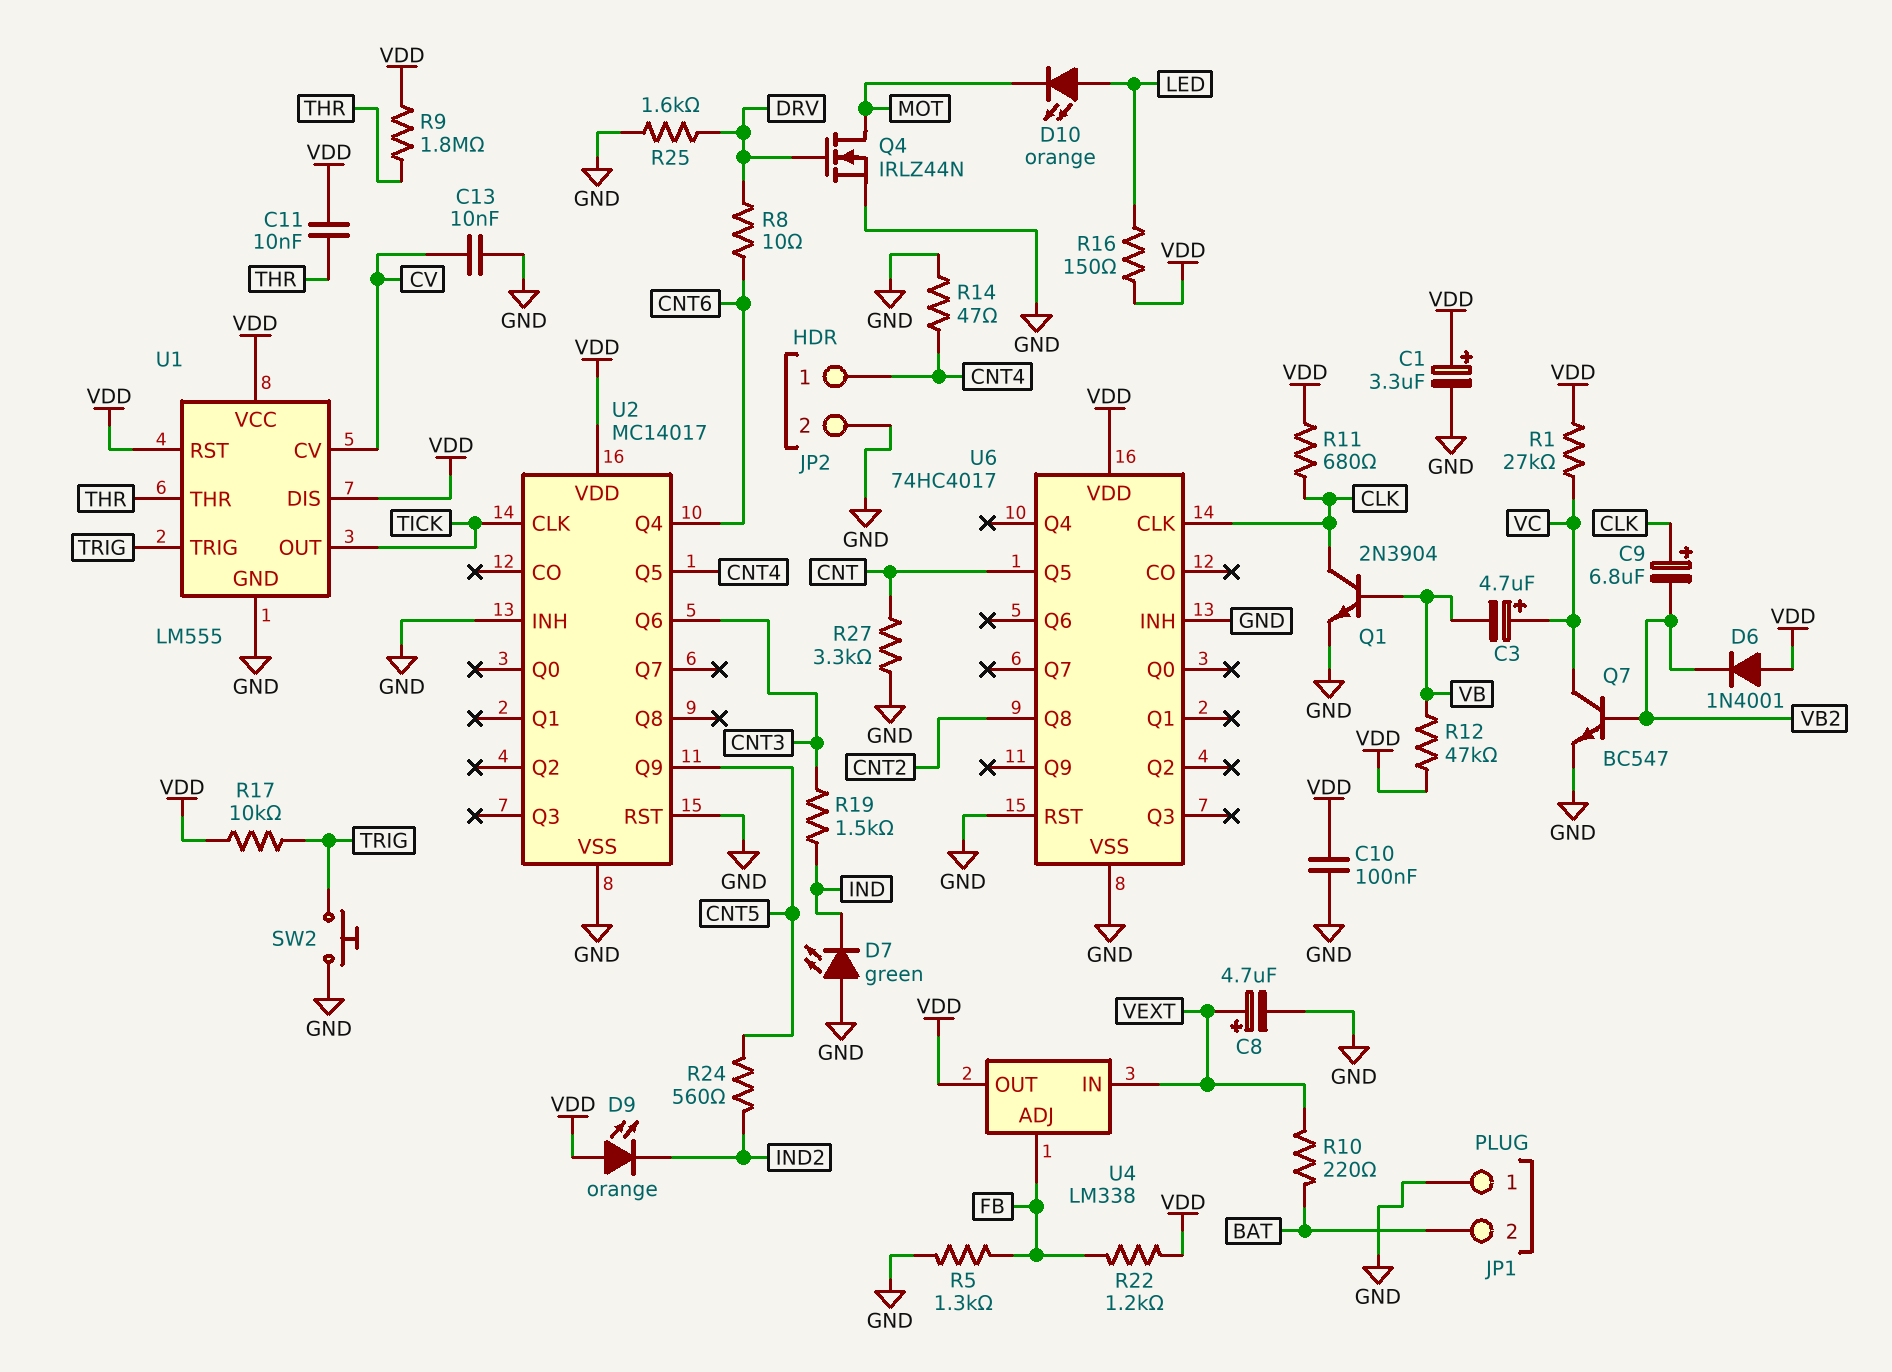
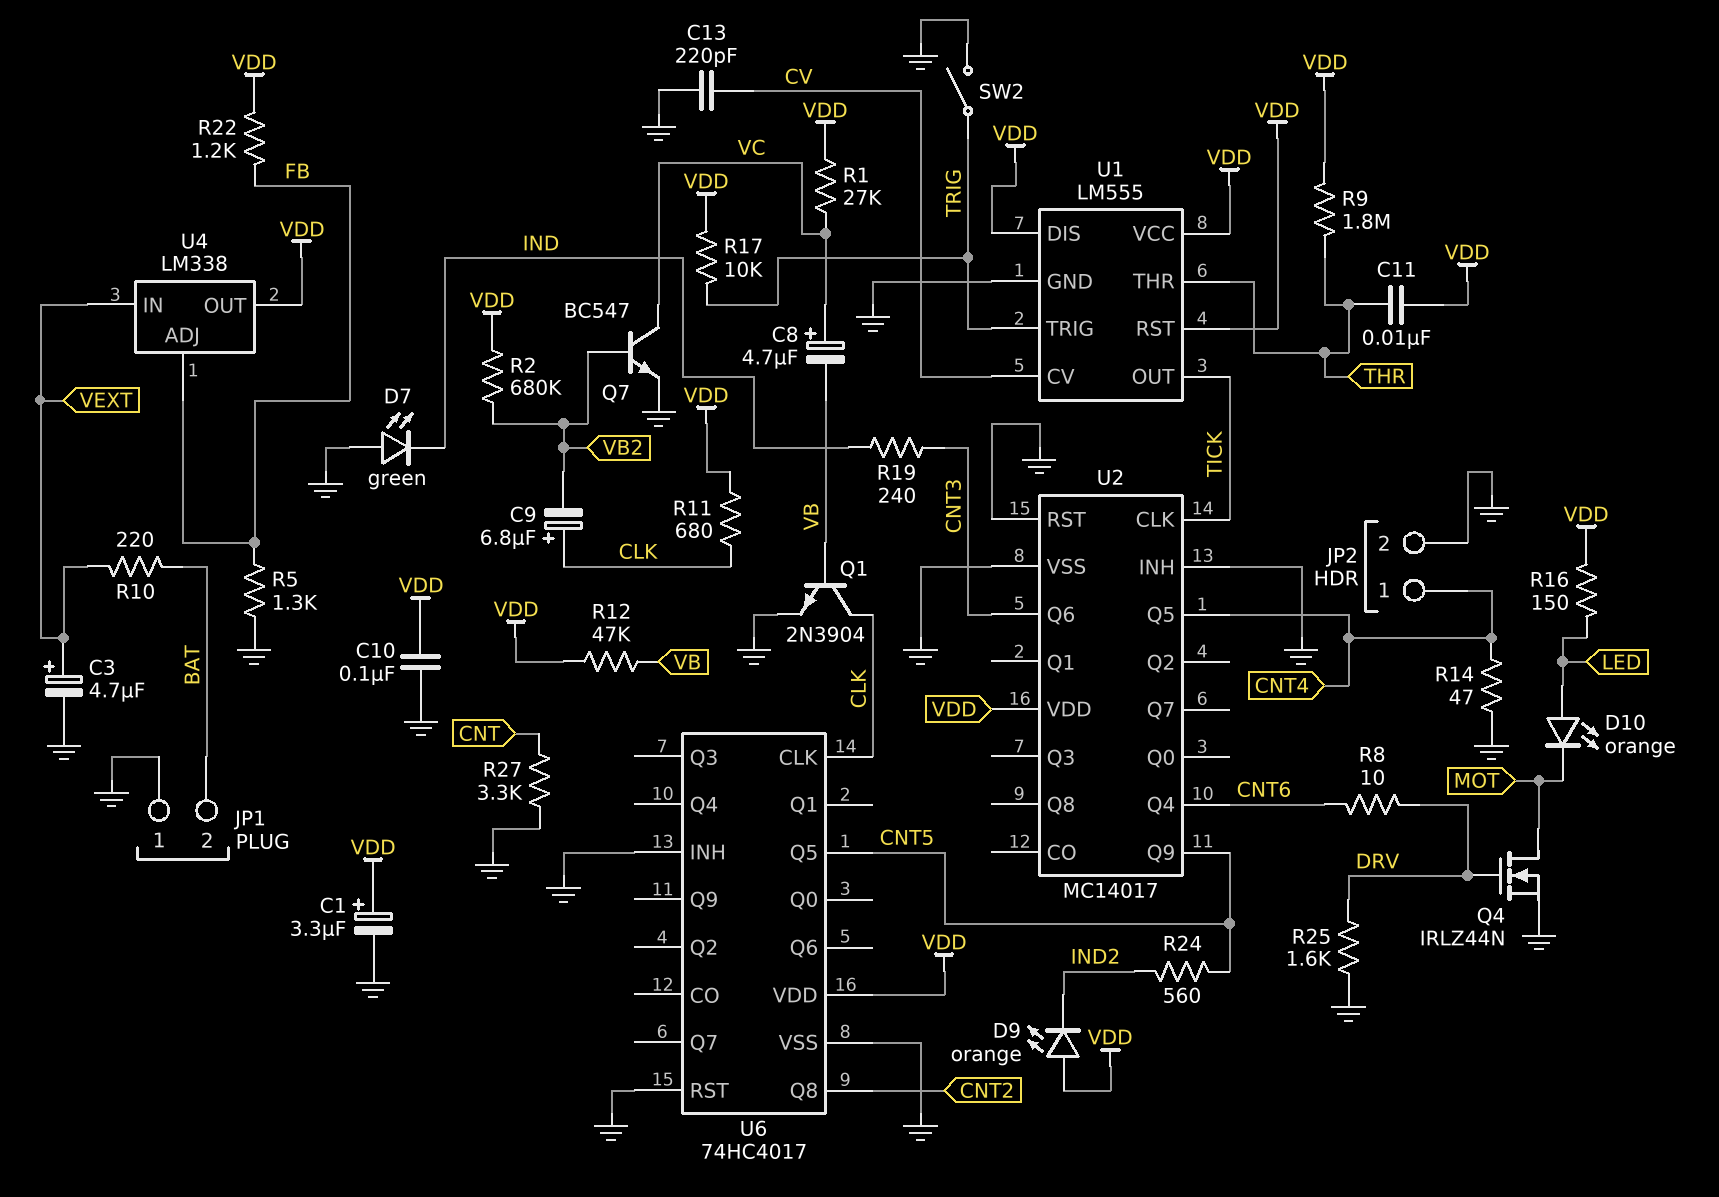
C3: 4.7uF (plus VC, minus VB) -> 4.7uF (plus VEXT, minus GND)
C8: 4.7uF (plus VEXT, minus GND) -> 4.7uF (plus VC, minus VB)
C13: 10nF (CV, GND) -> 220pF (CV, GND)
D6: diode 1N4001 (A VDD, K VB2) -> none
R2: none -> 680k (VB2, VDD)
R19: 1.5k (CNT3, IND) -> 240 (CNT3, IND)
SW2: button (GND, TRIG) -> switch (GND, TRIG)
U6 pin Q5: CNT -> CNT5

